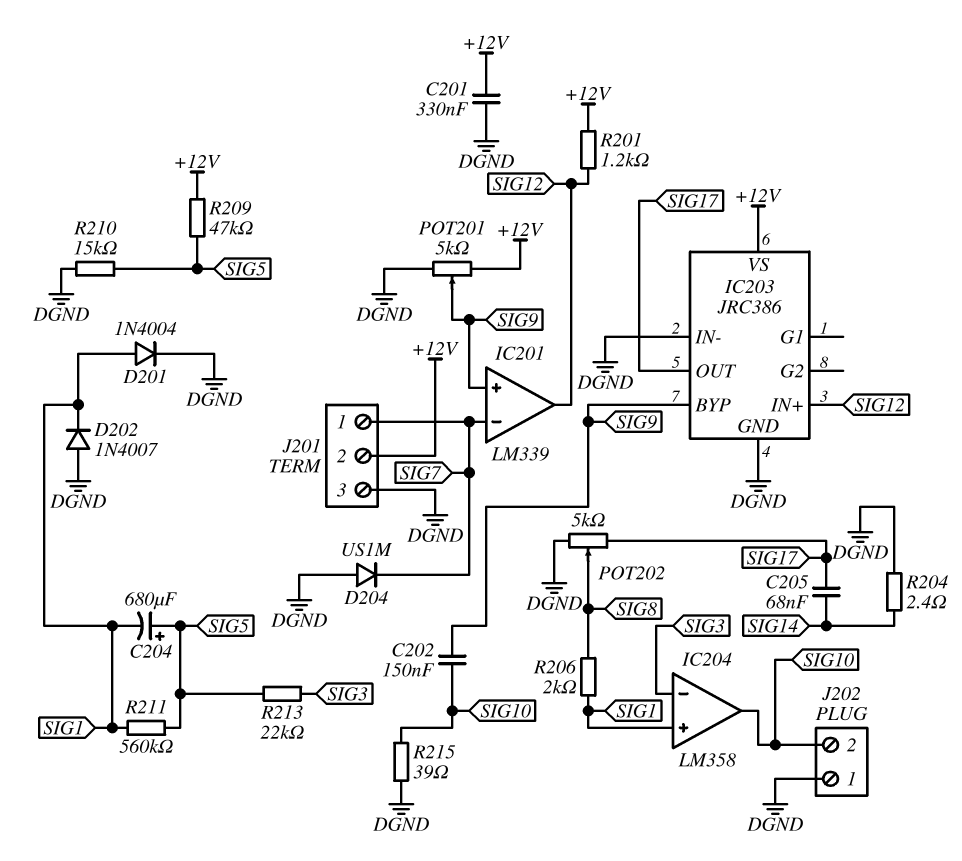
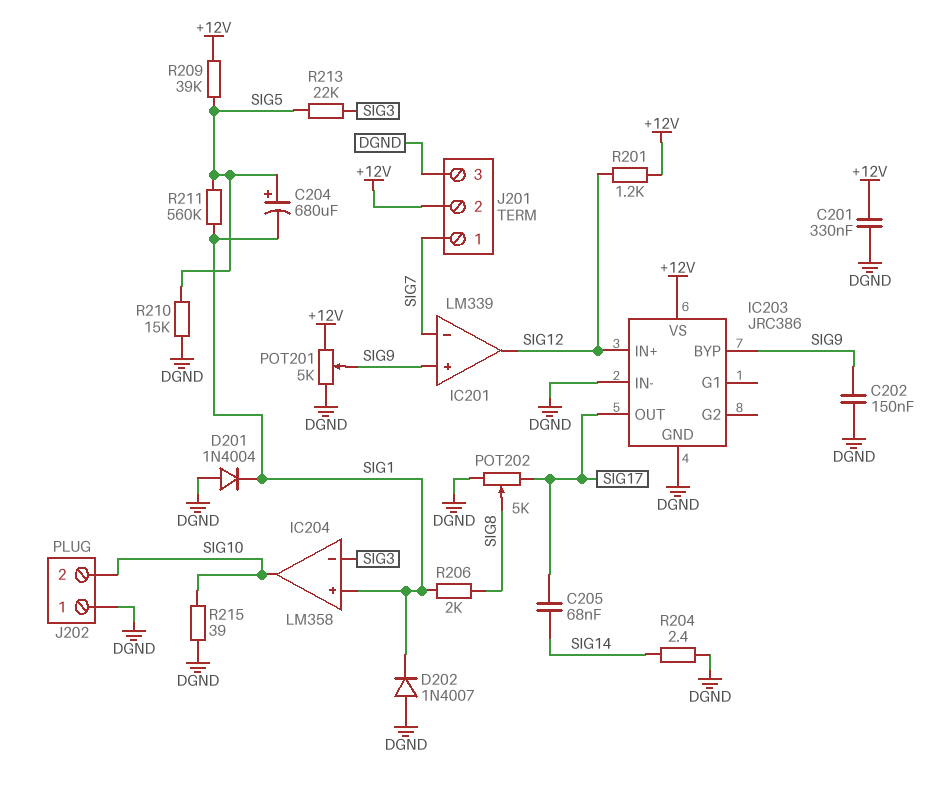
C202: 150nF (SIG9, SIG10) -> 150nF (DGND, SIG9)
D201: diode 1N4004 (A SIG1, K DGND) -> diode 1N4004 (A DGND, K SIG1)
D204: diode US1M (A DGND, K SIG7) -> none
R209: 47k (+12V, SIG5) -> 39k (+12V, SIG5)

